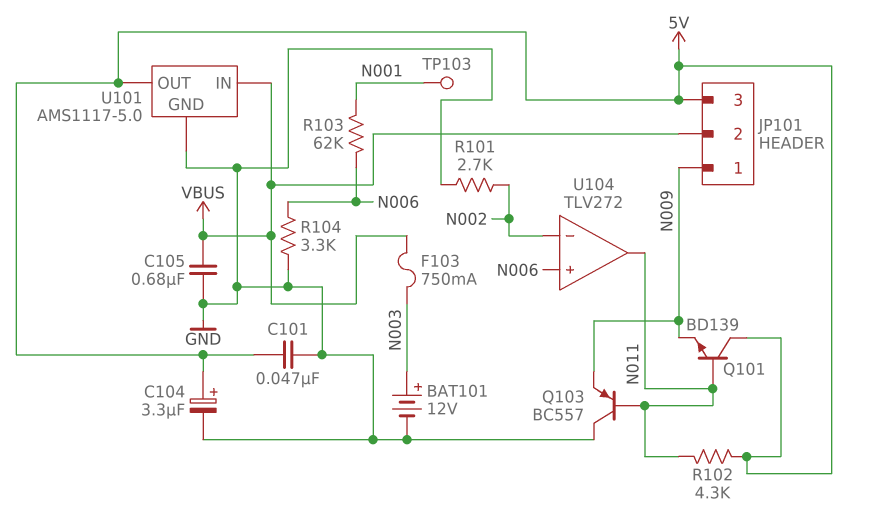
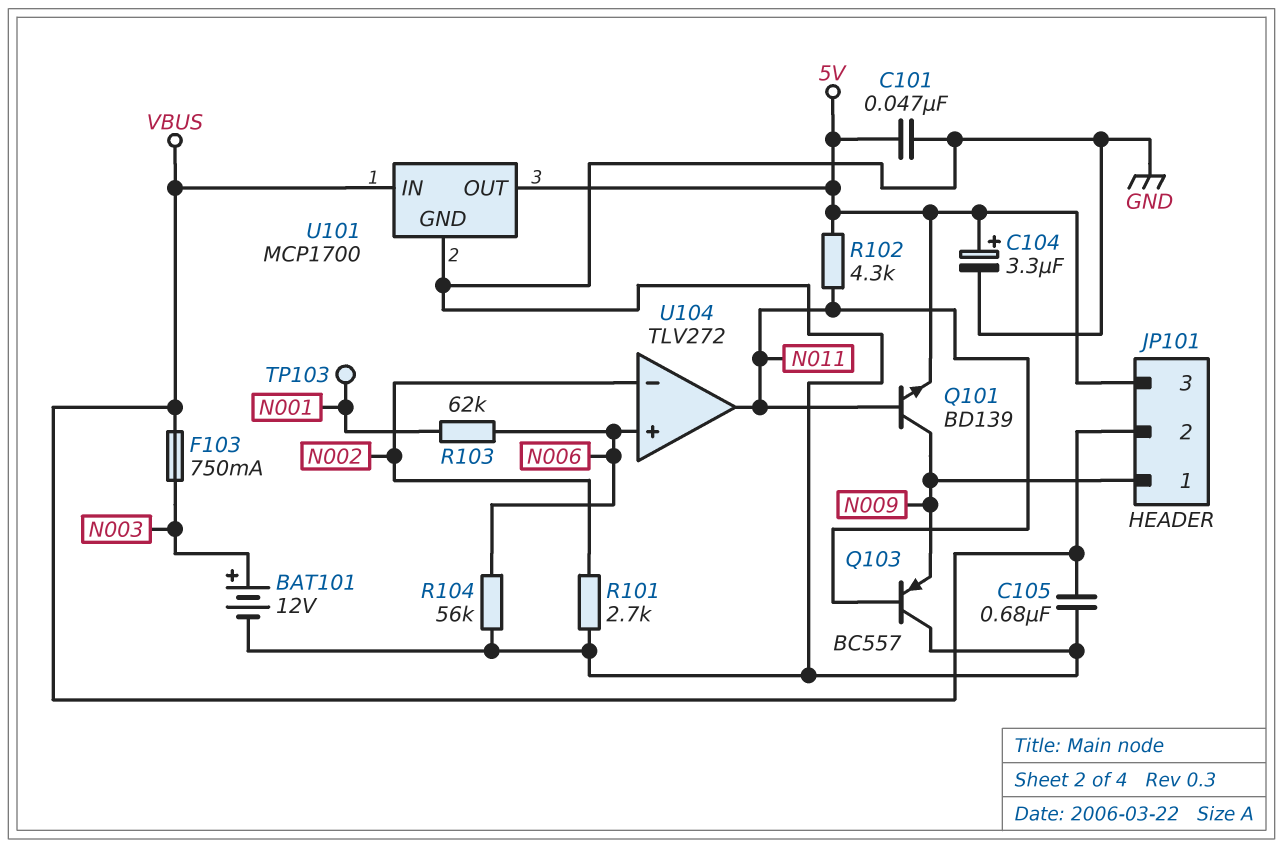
Q101: NPN BD139 (B N011, C 5V, E N009) -> NPN BD139 (B N011, C N009, E 5V)
R104: 3.3k (GND, N006) -> 56k (GND, N006)
U101: AMS1117-5.0 -> MCP1700

